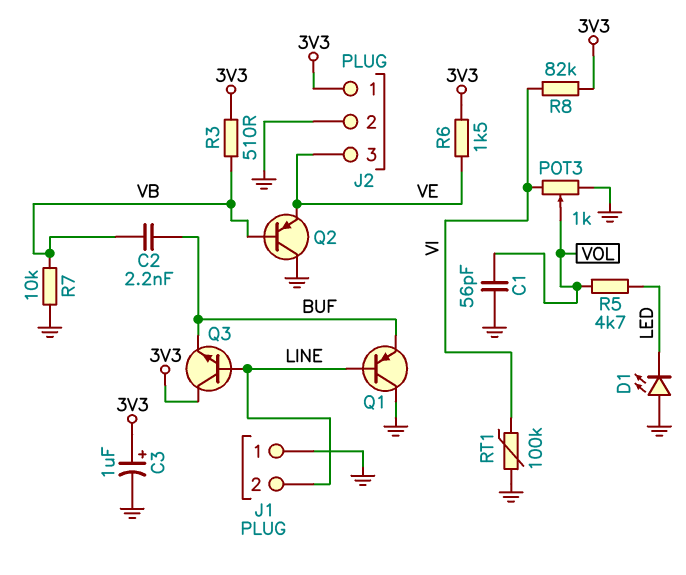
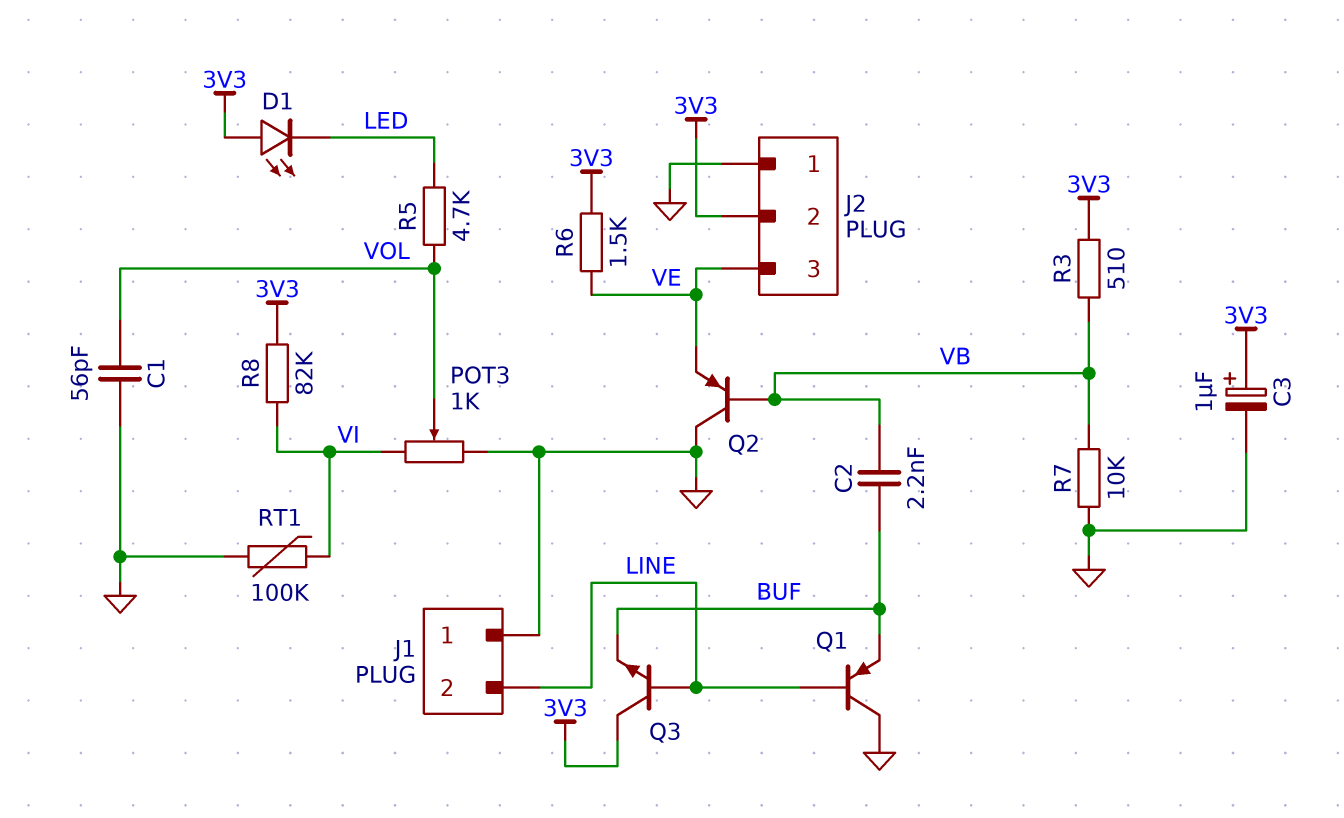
D1: LED (A GND, K LED) -> LED (A 3V3, K LED)
J2 pin 1: 3V3 -> GND
J2 pin 2: GND -> 3V3

